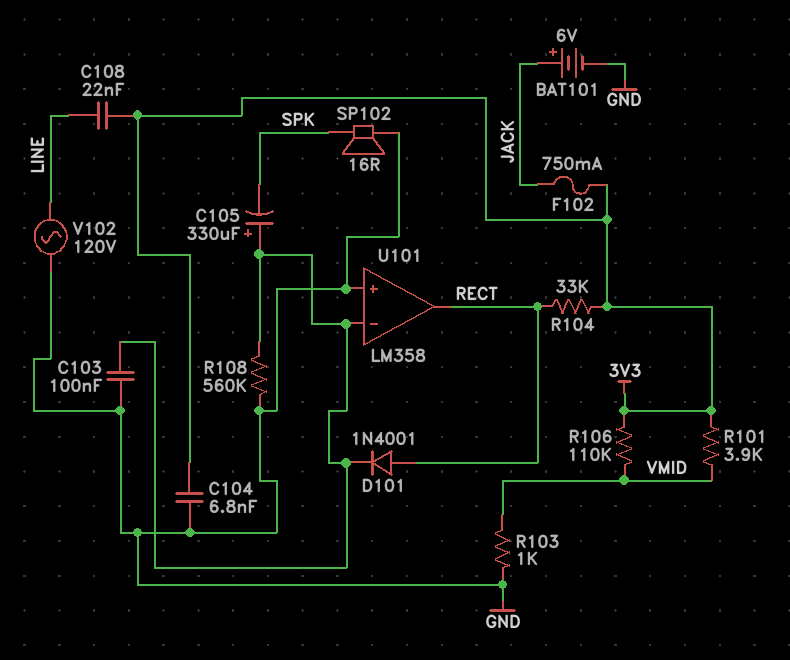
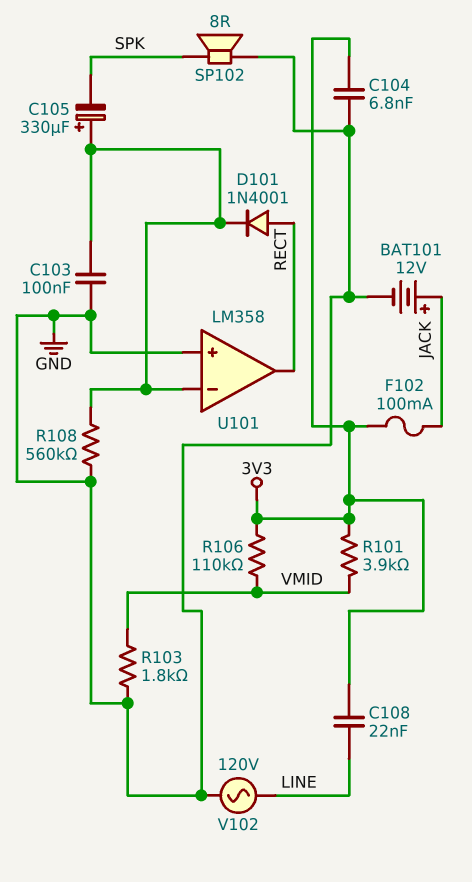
BAT101: 6V (plus JACK, minus GND) -> 12V (plus JACK, minus GND)
F102: 750mA (3V3, JACK) -> 100mA (3V3, JACK)
R103: 1k (GND, VMID) -> 1.8k (GND, VMID)
R104: 33k (3V3, RECT) -> none
SP102: speaker 16R (GND, SPK) -> speaker 8R (GND, SPK)

